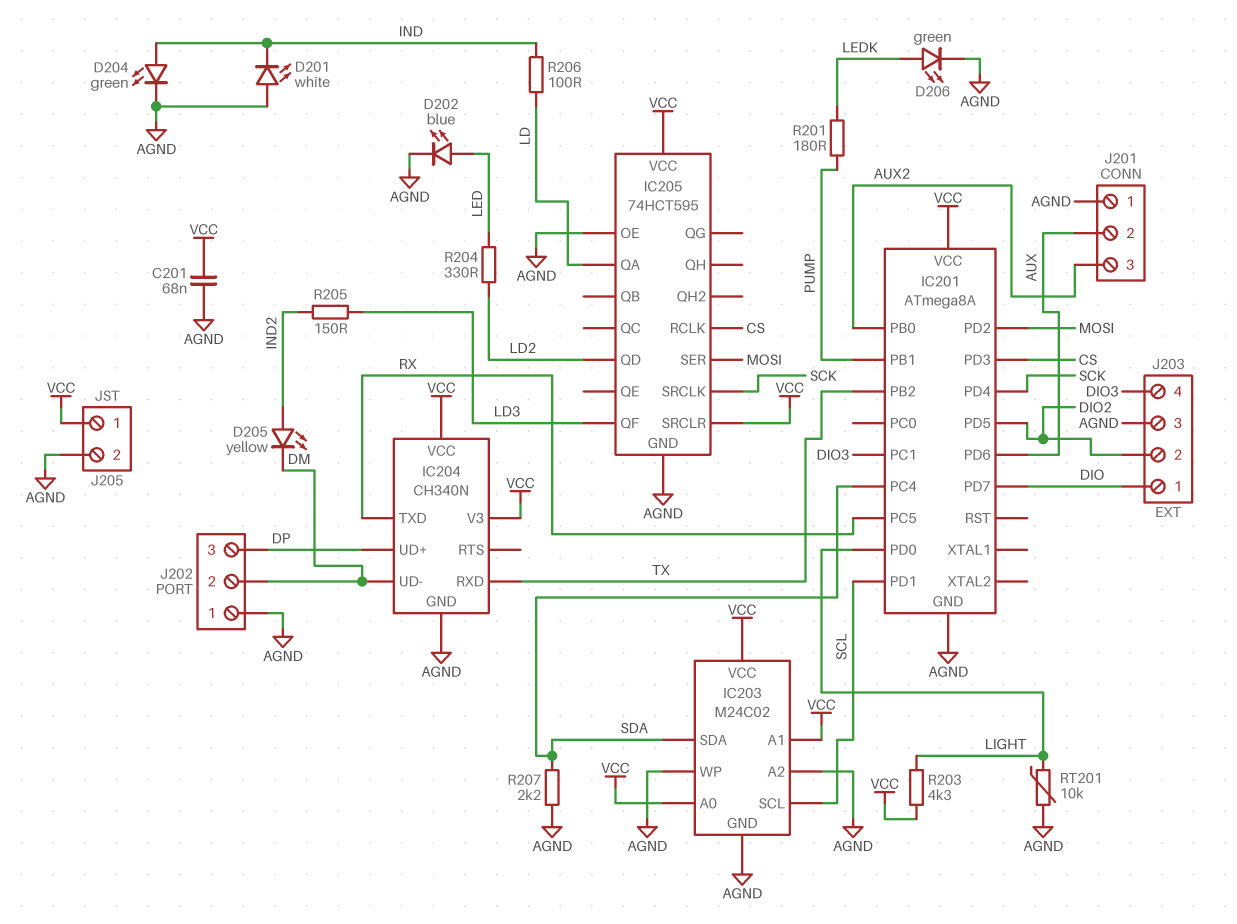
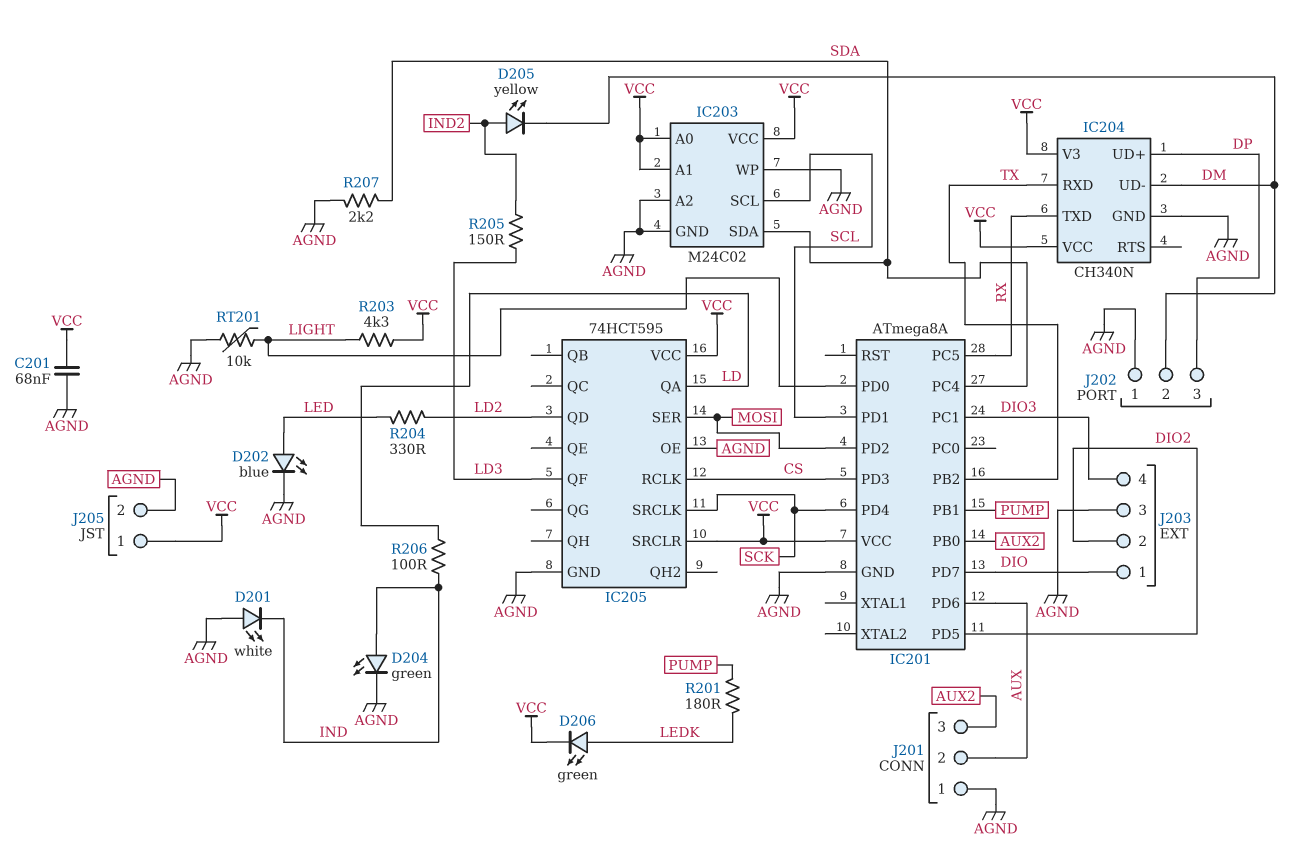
D206: LED green (A LEDK, K AGND) -> LED green (A LEDK, K VCC)

